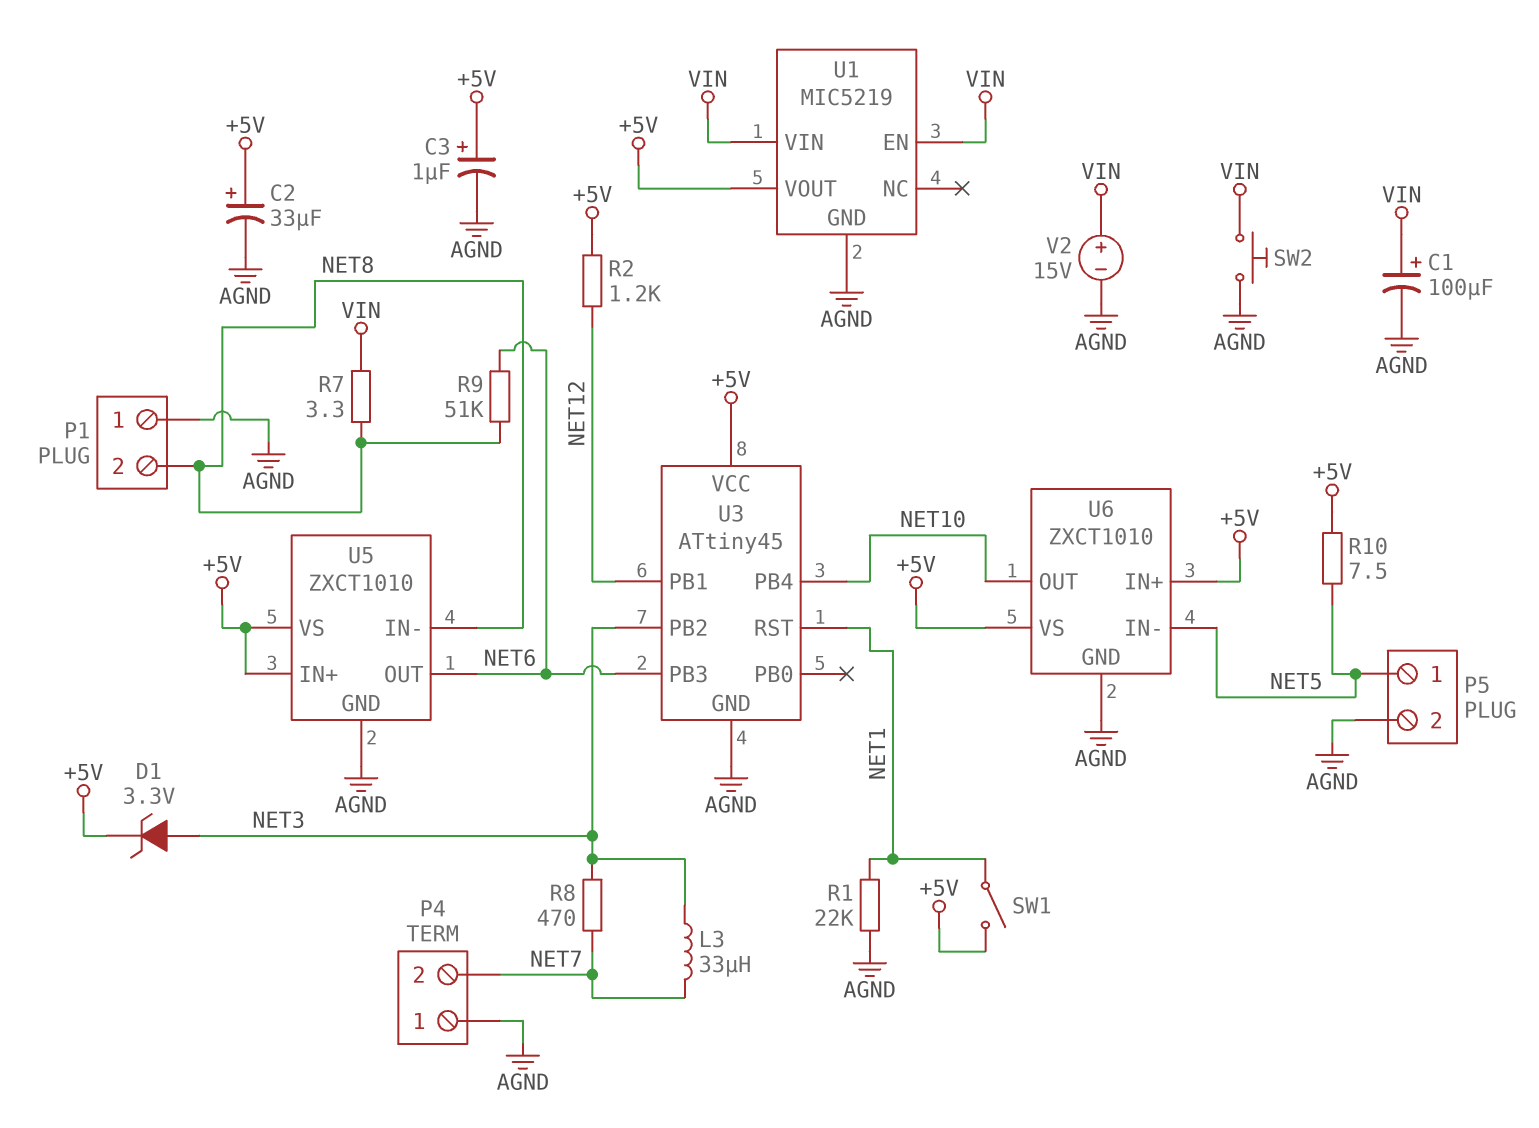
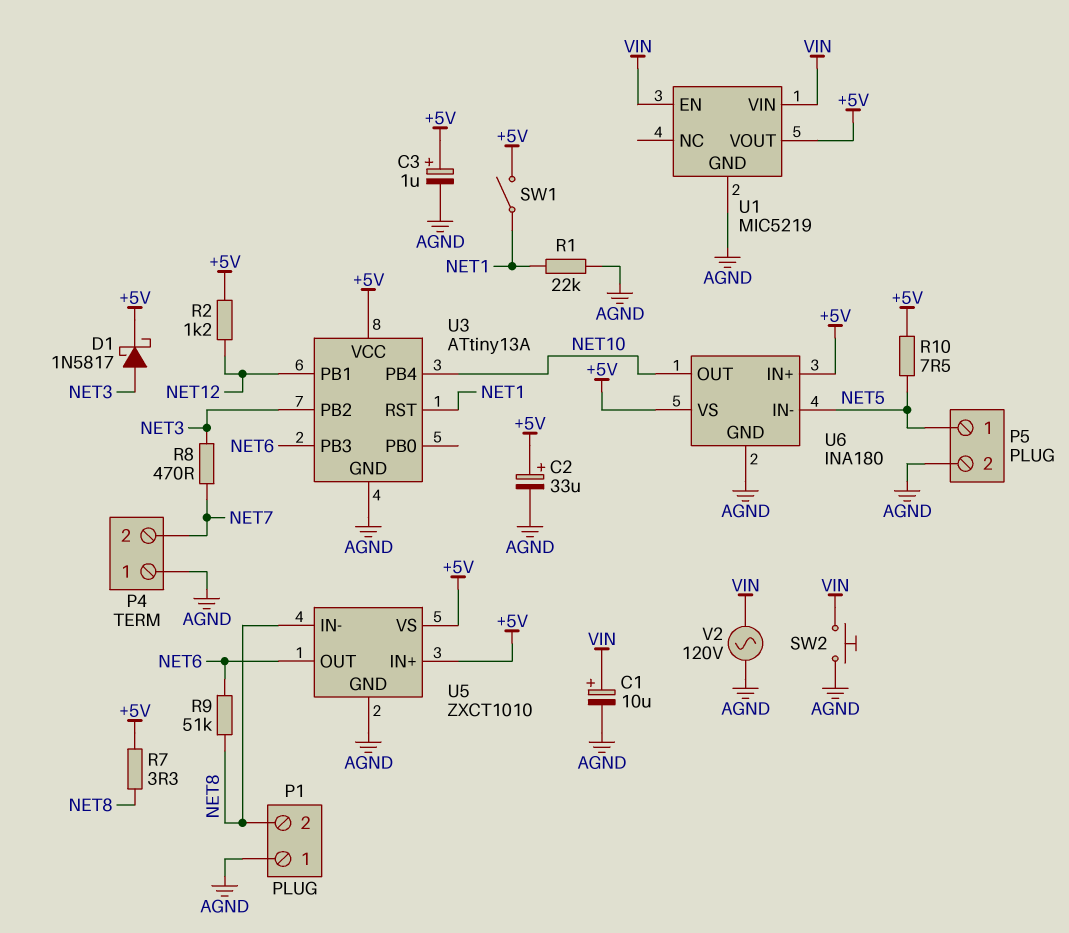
C1: 100uF (plus VIN, minus AGND) -> 10uF (plus VIN, minus AGND)
D1: zener 3.3V (A NET3, K +5V) -> schottky 1N5817 (A NET3, K +5V)
L3: 33uH (NET3, NET7) -> none
R7: 3.3 (NET8, VIN) -> 3.3 (+5V, NET8)
U3: ATtiny45 -> ATtiny13A
U6: ZXCT1010 -> INA180
V2: 15V (plus VIN, minus AGND) -> AC 120V (AGND, VIN)

